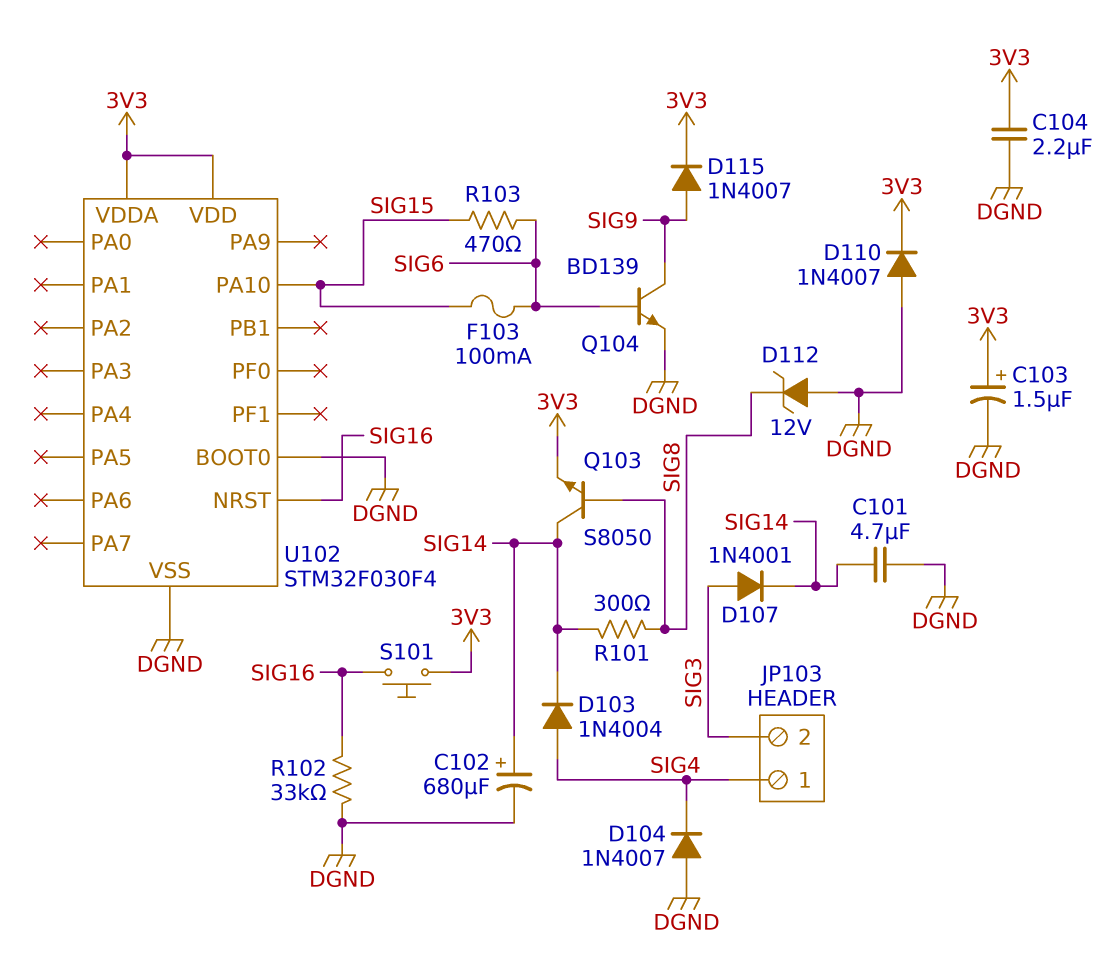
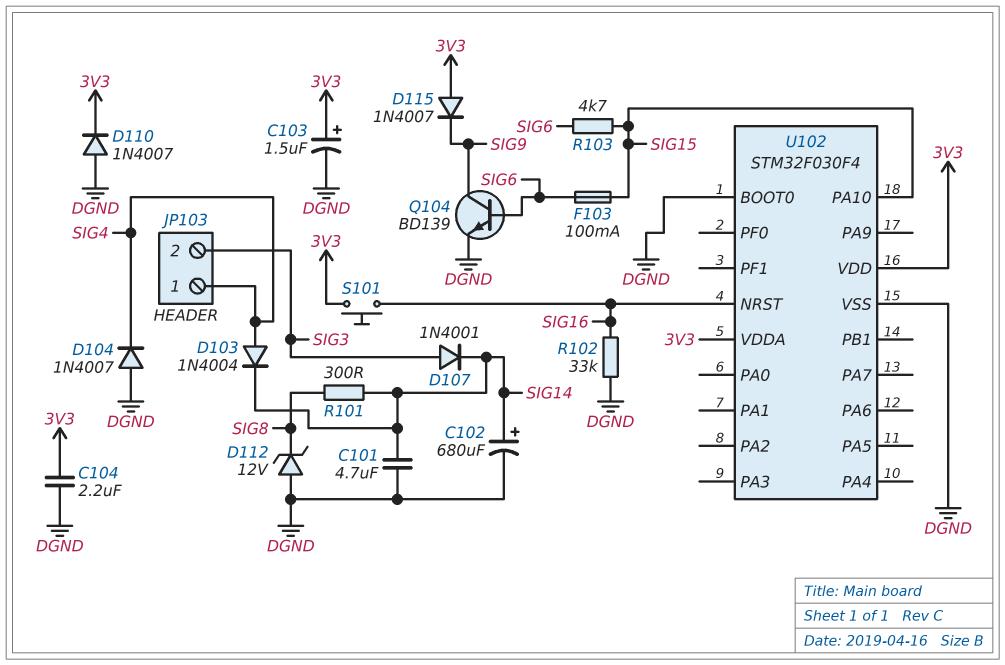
D115: diode 1N4007 (A SIG9, K 3V3) -> diode 1N4007 (A 3V3, K SIG9)
Q103: NPN S8050 (B SIG8, C SIG14, E 3V3) -> none
R103: 470 (SIG6, SIG15) -> 4.7k (SIG6, SIG15)

